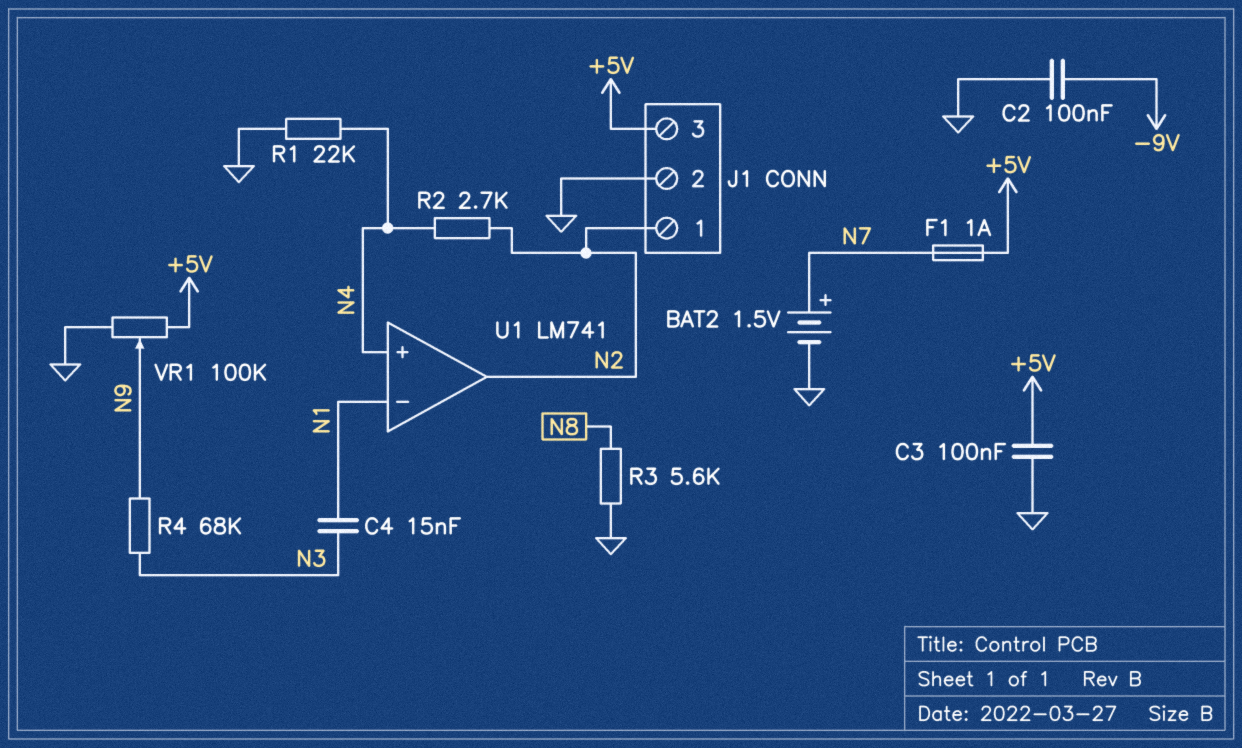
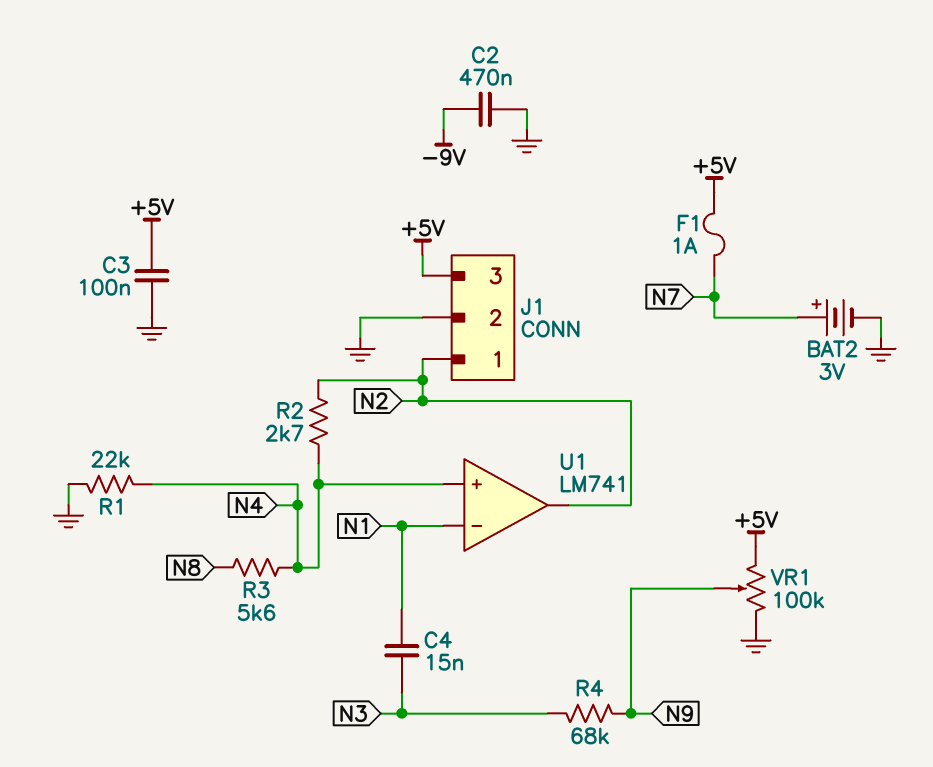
BAT2: 1.5V (plus N7, minus GND) -> 3V (plus N7, minus GND)
C2: 100nF (-9V, GND) -> 470nF (-9V, GND)
R3: 5.6k (GND, N8) -> 5.6k (N4, N8)

